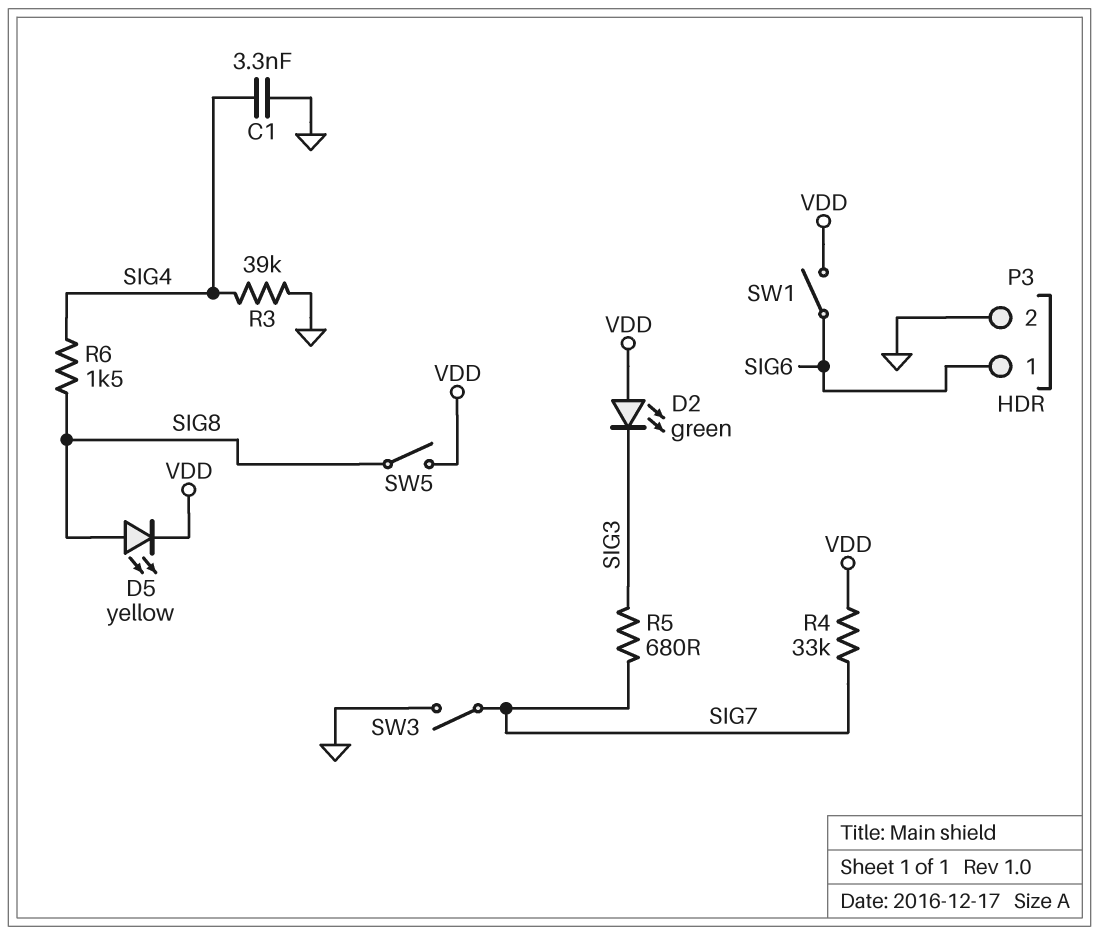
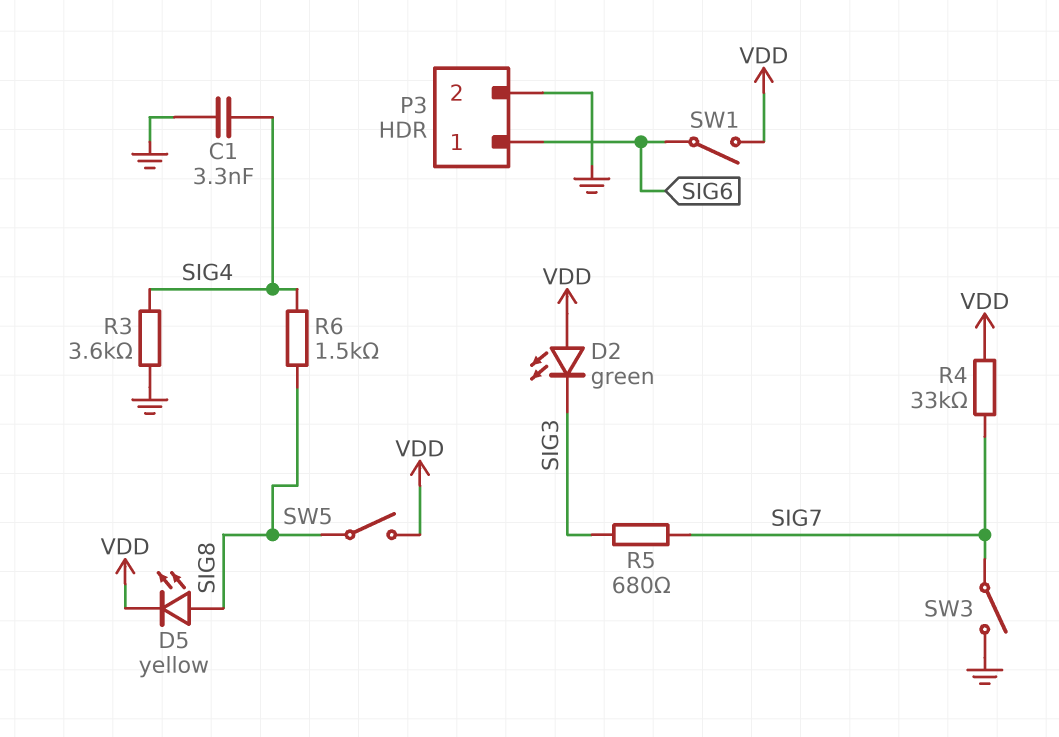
R3: 39k (GND, SIG4) -> 3.6k (GND, SIG4)

